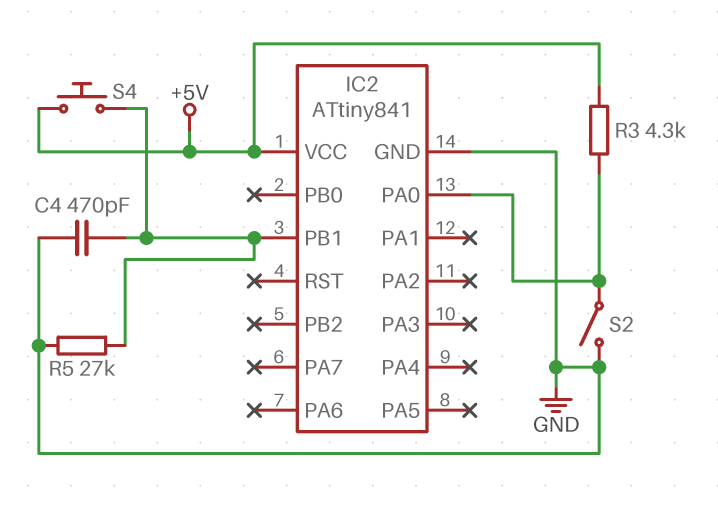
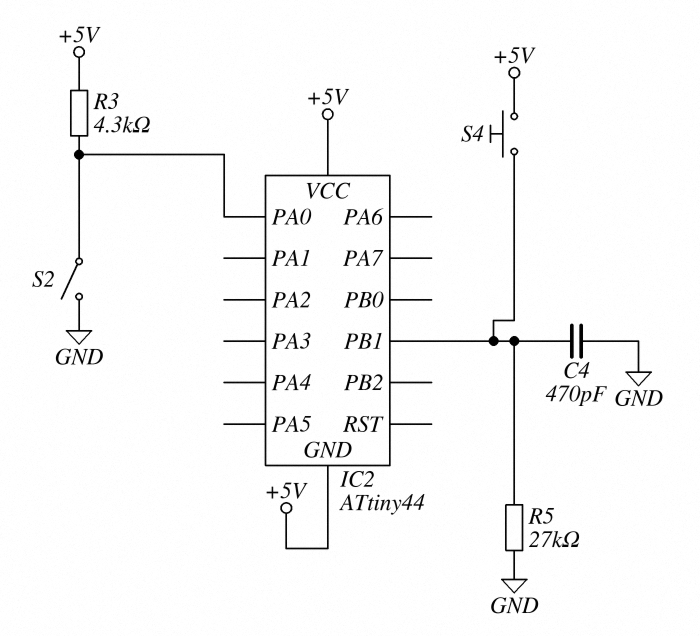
IC2: ATtiny841 -> ATtiny44
IC2 pin GND: GND -> +5V

